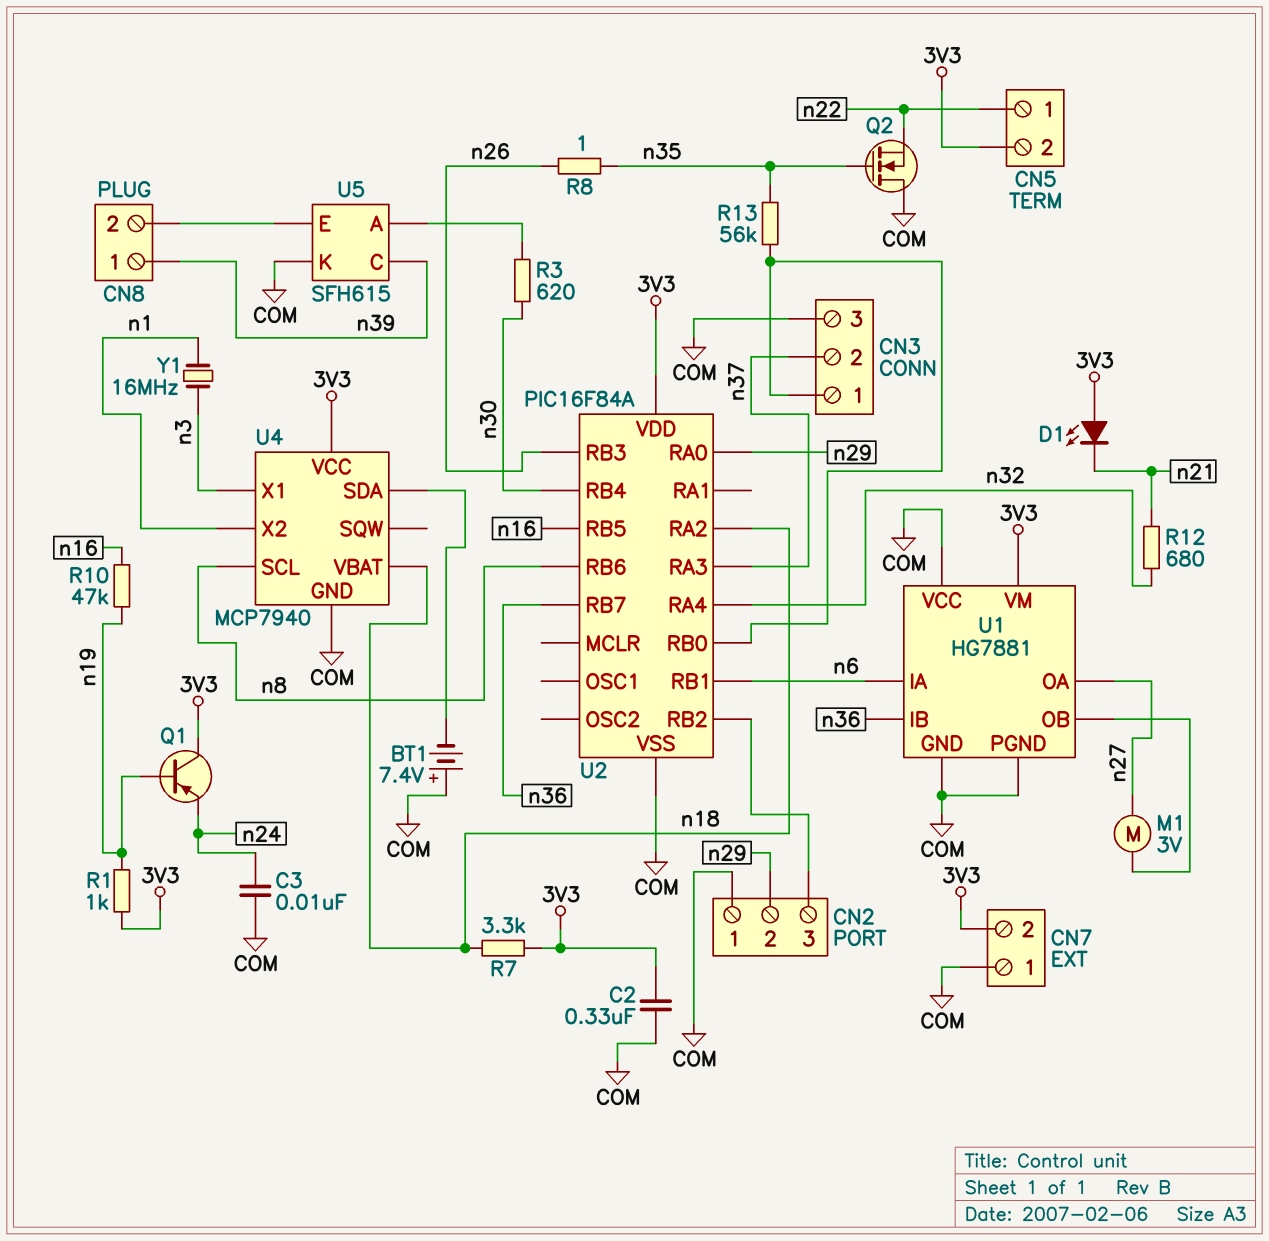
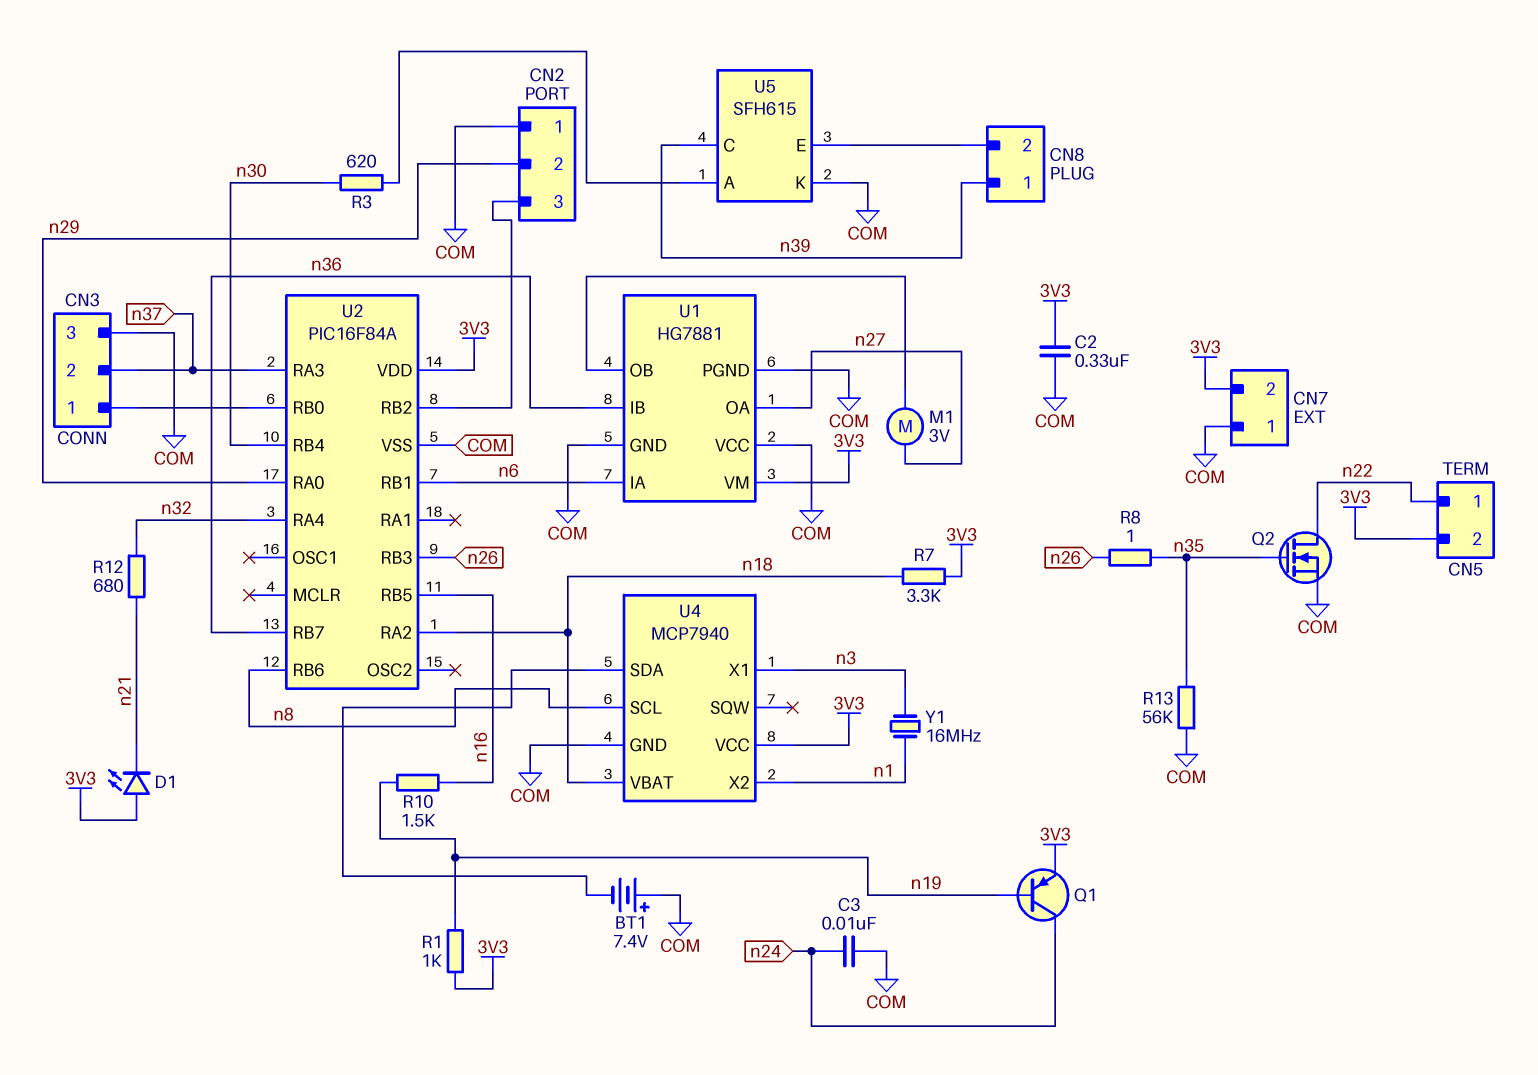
Q1: PNP (B n19, C 3V3, E n24) -> PNP (B n19, C n24, E 3V3)
Q2: NMOS (G n35, D COM, S n22) -> NMOS (G n35, D n22, S COM)
R10: 47k (n16, n19) -> 1.5k (n16, n19)
R13: 56k (CN3/1, n35) -> 56k (COM, n35)

